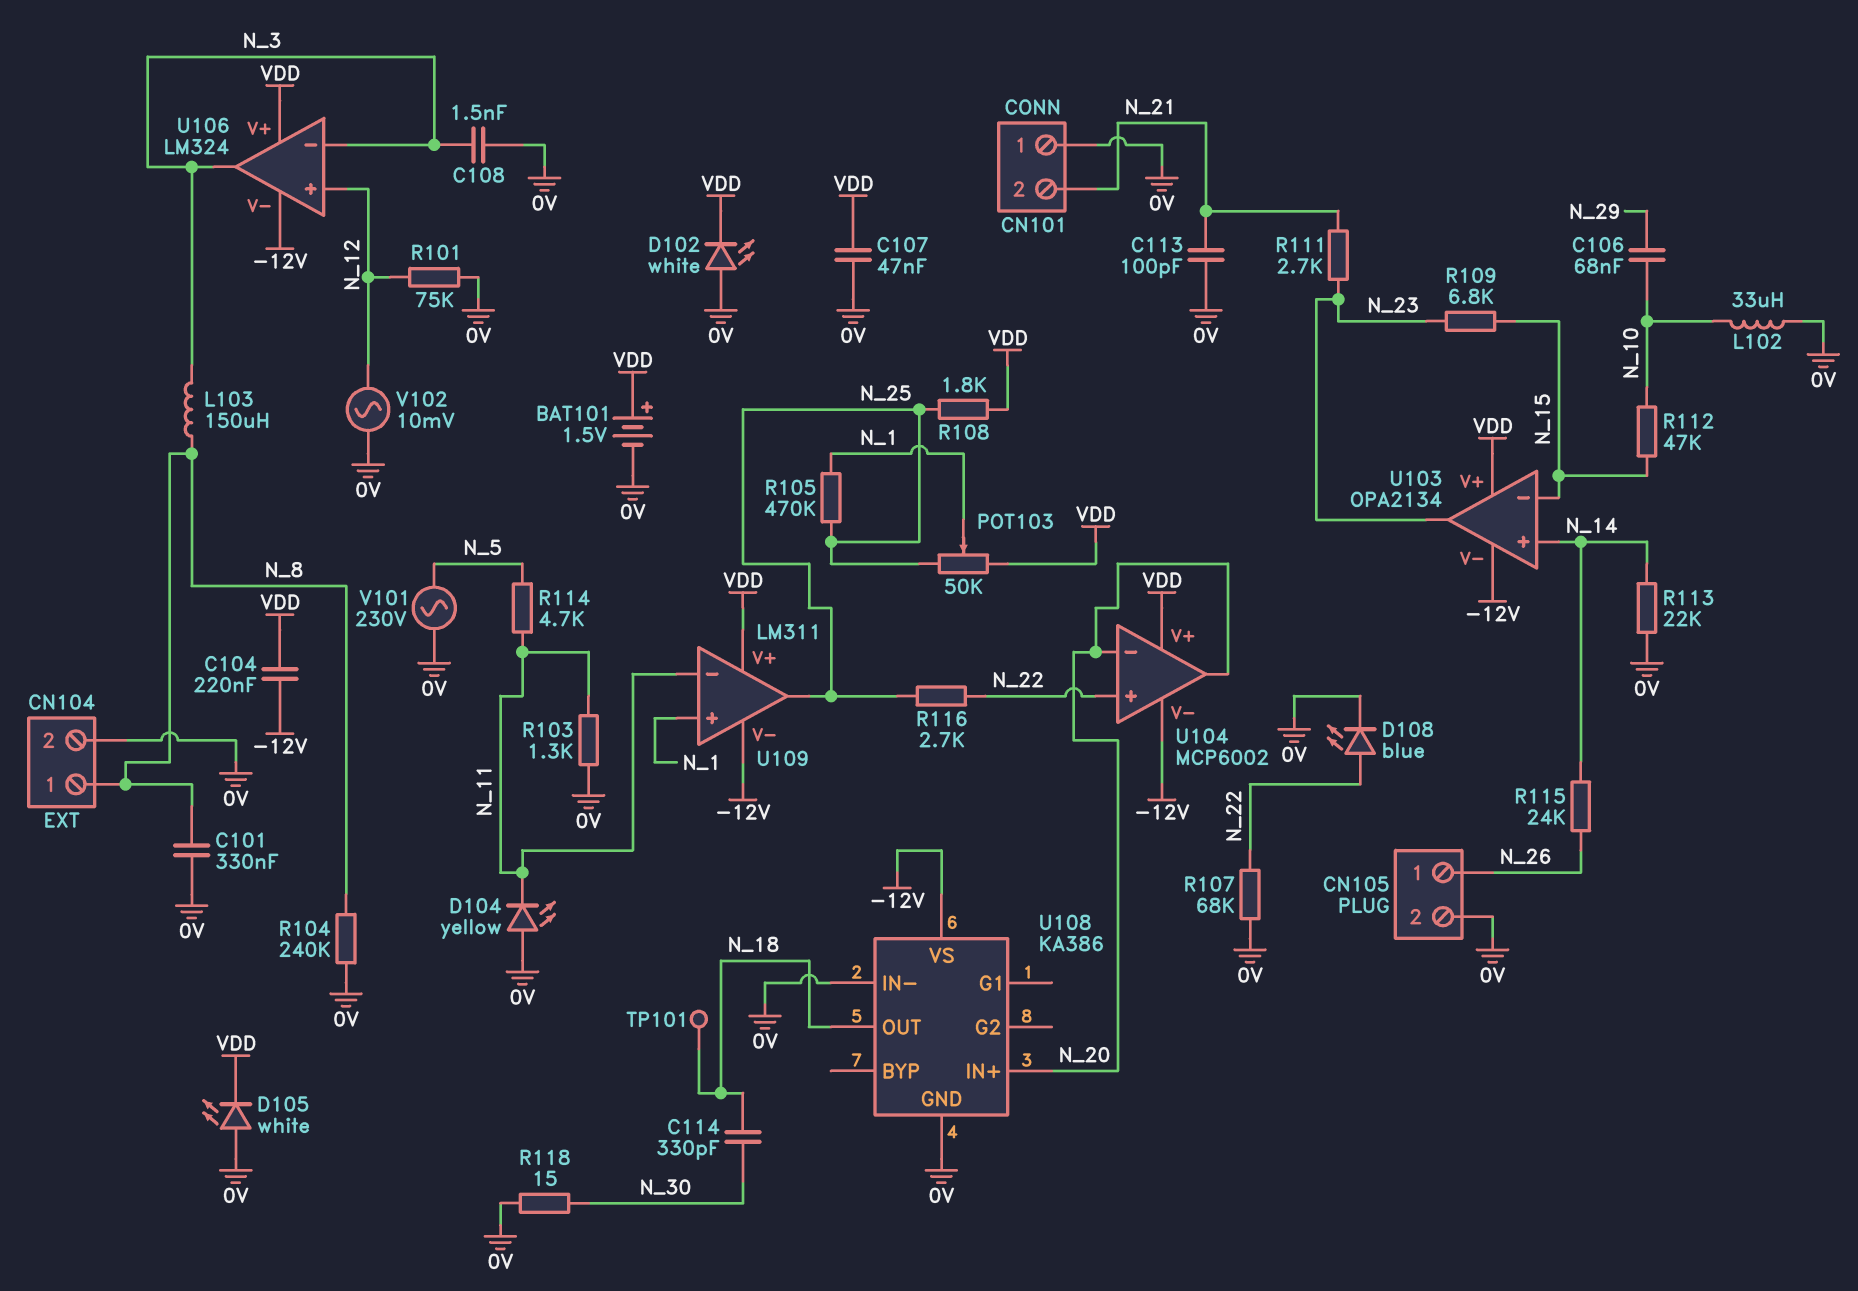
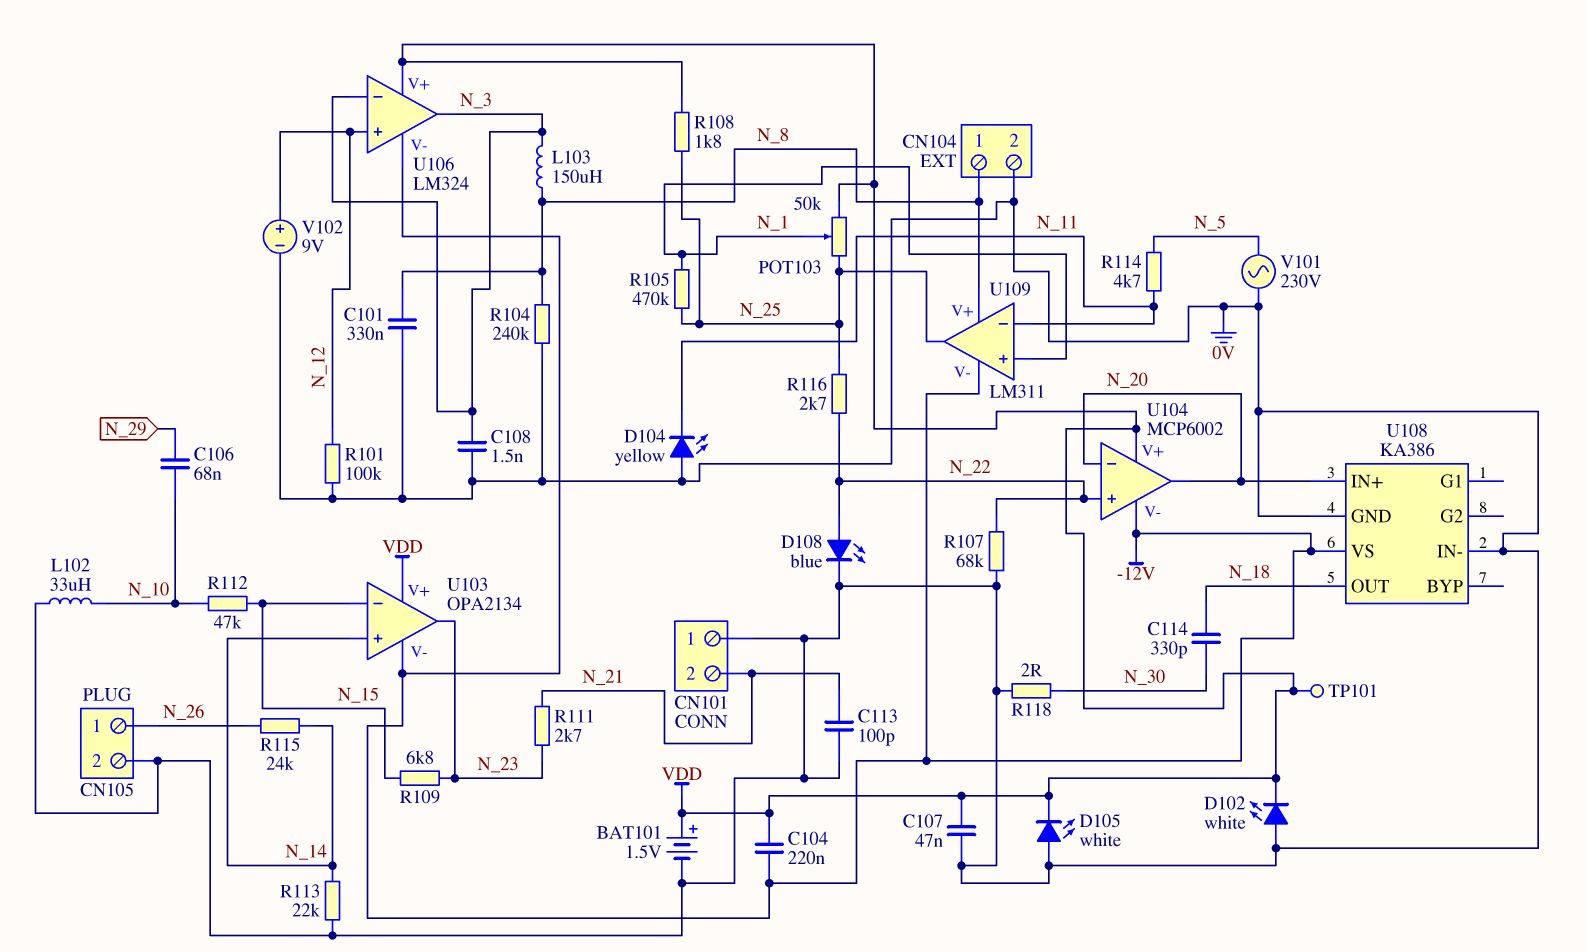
R101: 75k (0V, N_12) -> 100k (0V, N_12)
R103: 1.3k (0V, N_11) -> none
R118: 15 (0V, N_30) -> 2 (0V, N_30)
TP101: test point (N_18) -> test point (VDD)
U109 pin V+: VDD -> N_8
V102: AC 10mV (0V, N_12) -> 9V (plus N_12, minus 0V)

